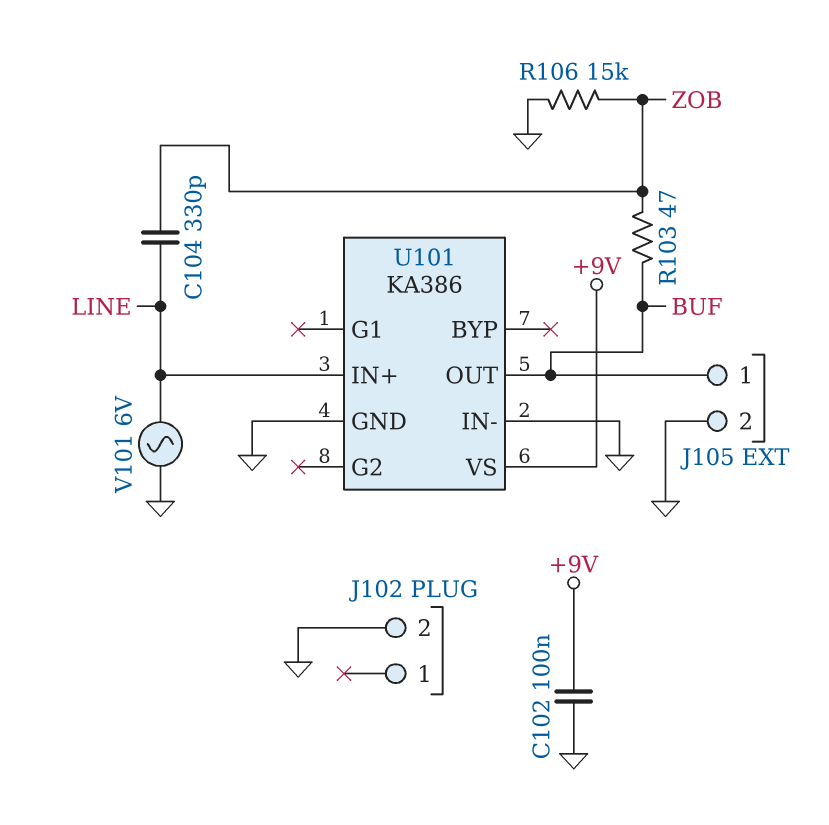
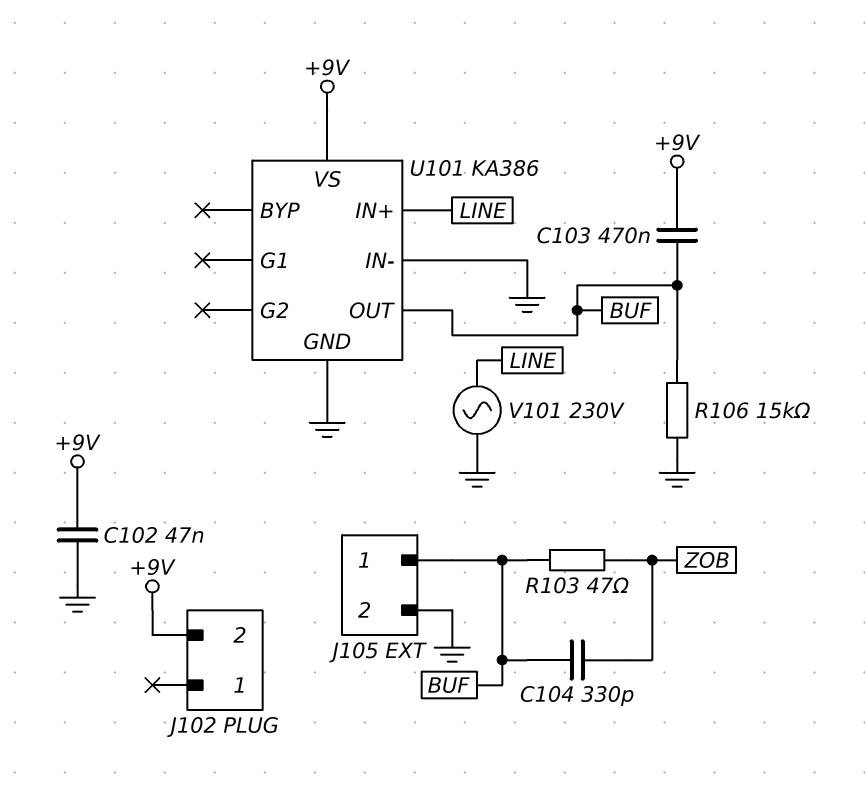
C102: 100nF (+9V, GND) -> 47nF (+9V, GND)
C103: none -> 470nF (+9V, BUF)
C104: 330pF (LINE, ZOB) -> 330pF (BUF, ZOB)
J102 pin 2: GND -> +9V
R106: 15k (GND, ZOB) -> 15k (BUF, GND)
V101: AC 6V (GND, LINE) -> AC 230V (GND, LINE)

